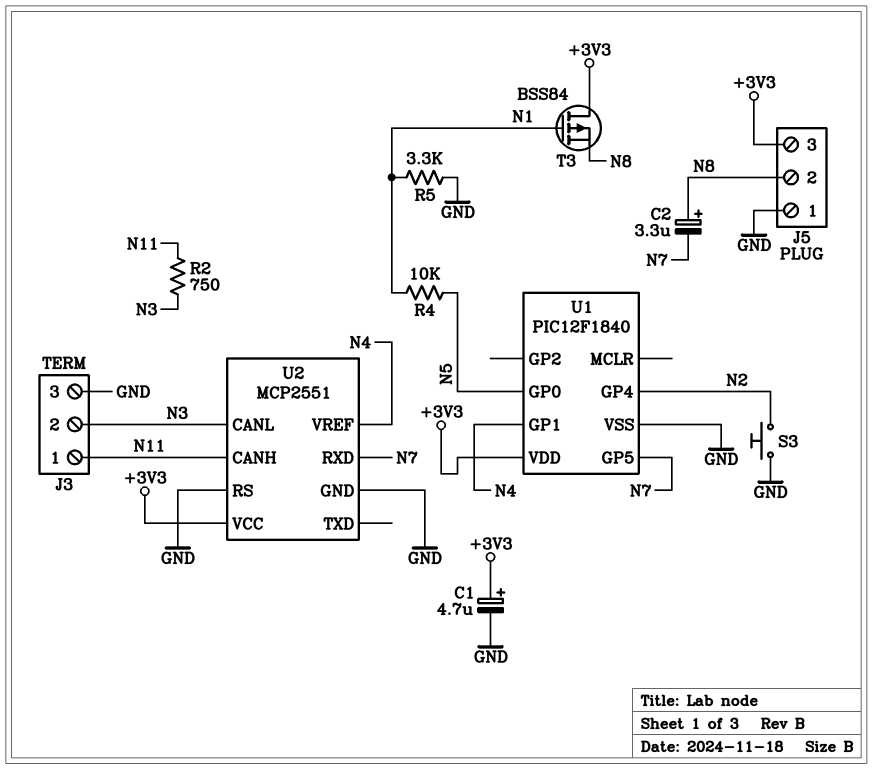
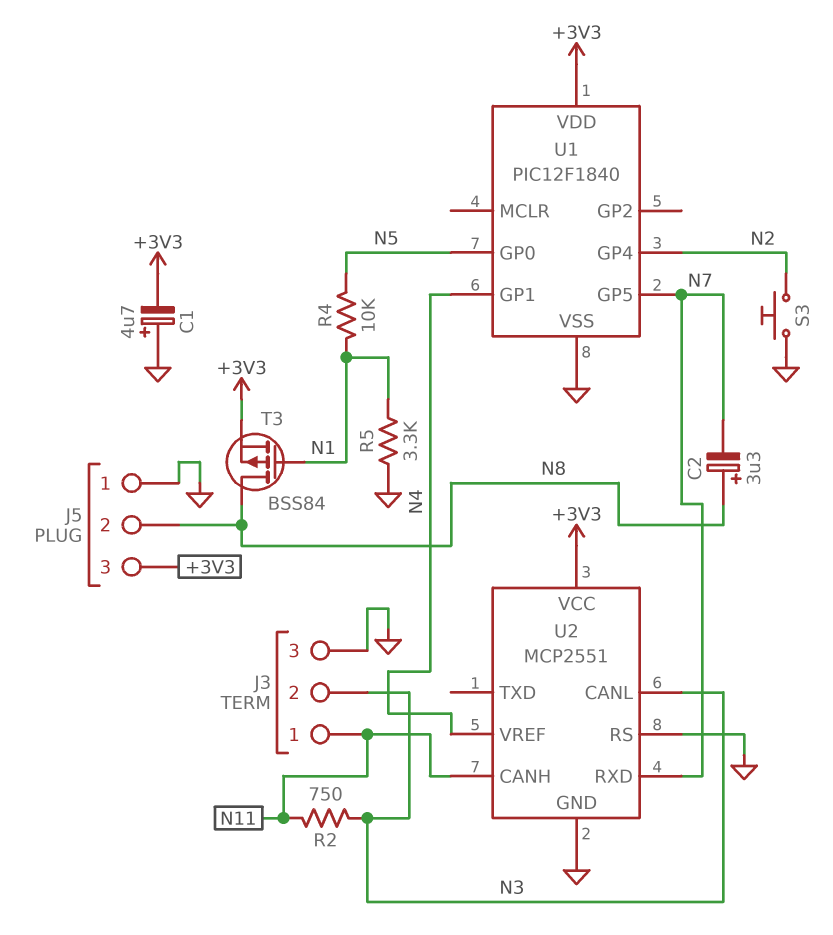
C1: 4.7uF (plus +3V3, minus GND) -> 4.7uF (plus GND, minus +3V3)
T3: PMOS BSS84 (G N1, D +3V3, S N8) -> PMOS BSS84 (G N1, D N8, S +3V3)

